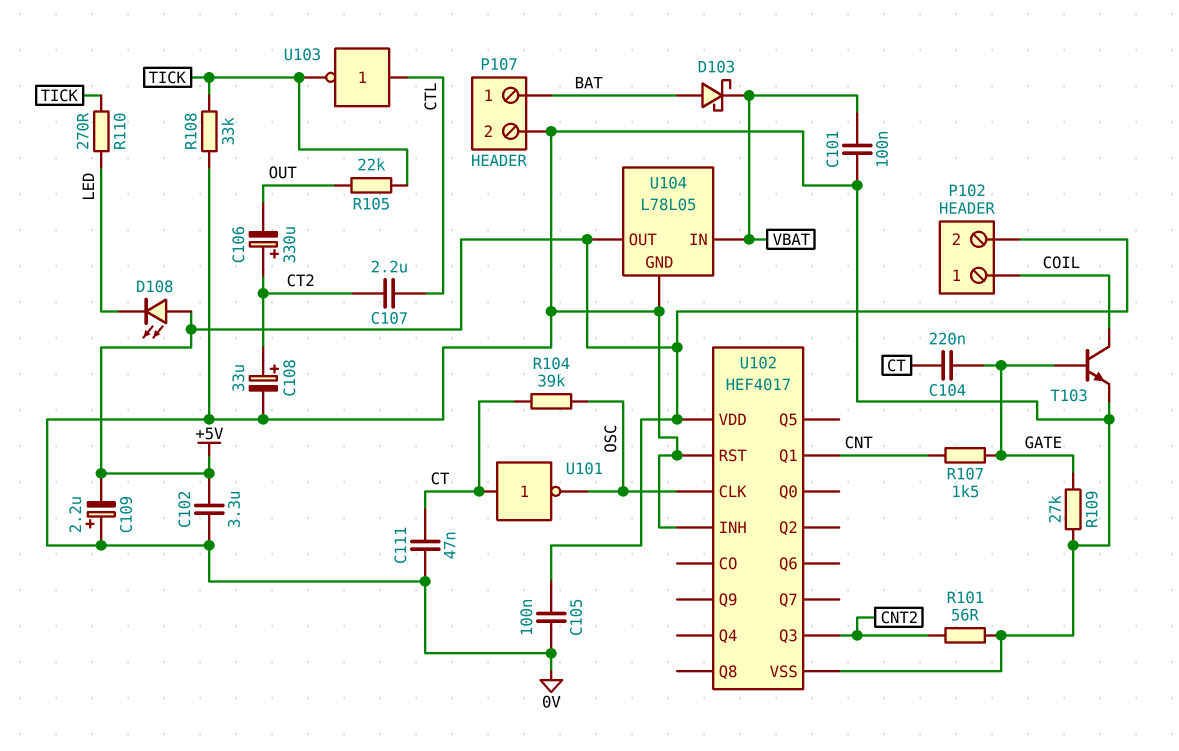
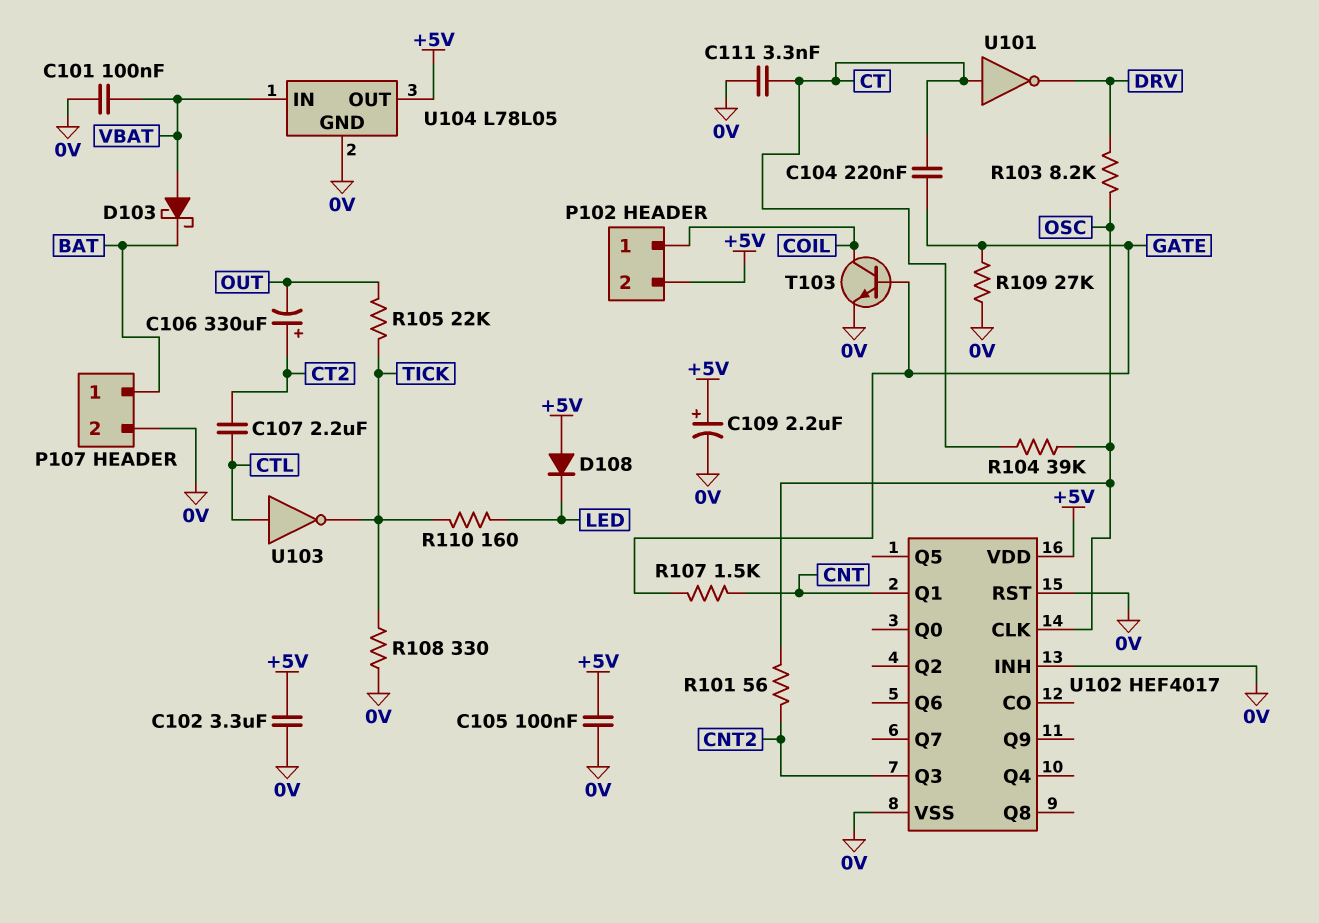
C108: 33uF (plus CT2, minus 0V) -> none
C109: 2.2uF (plus 0V, minus +5V) -> 2.2uF (plus +5V, minus 0V)
C111: 47nF (0V, CT) -> 3.3nF (0V, CT)
D103: schottky (A BAT, K VBAT) -> schottky (A VBAT, K BAT)
D108: LED (A +5V, K LED) -> diode (A +5V, K LED)
R101: 56 (0V, CNT2) -> 56 (CNT2, OSC)
R103: none -> 8.2k (DRV, OSC)
R108: 33k (0V, TICK) -> 330 (0V, TICK)
R110: 270 (LED, TICK) -> 160 (LED, TICK)
U101: NOT (in CT, out OSC) -> NOT (in CT, out DRV)

